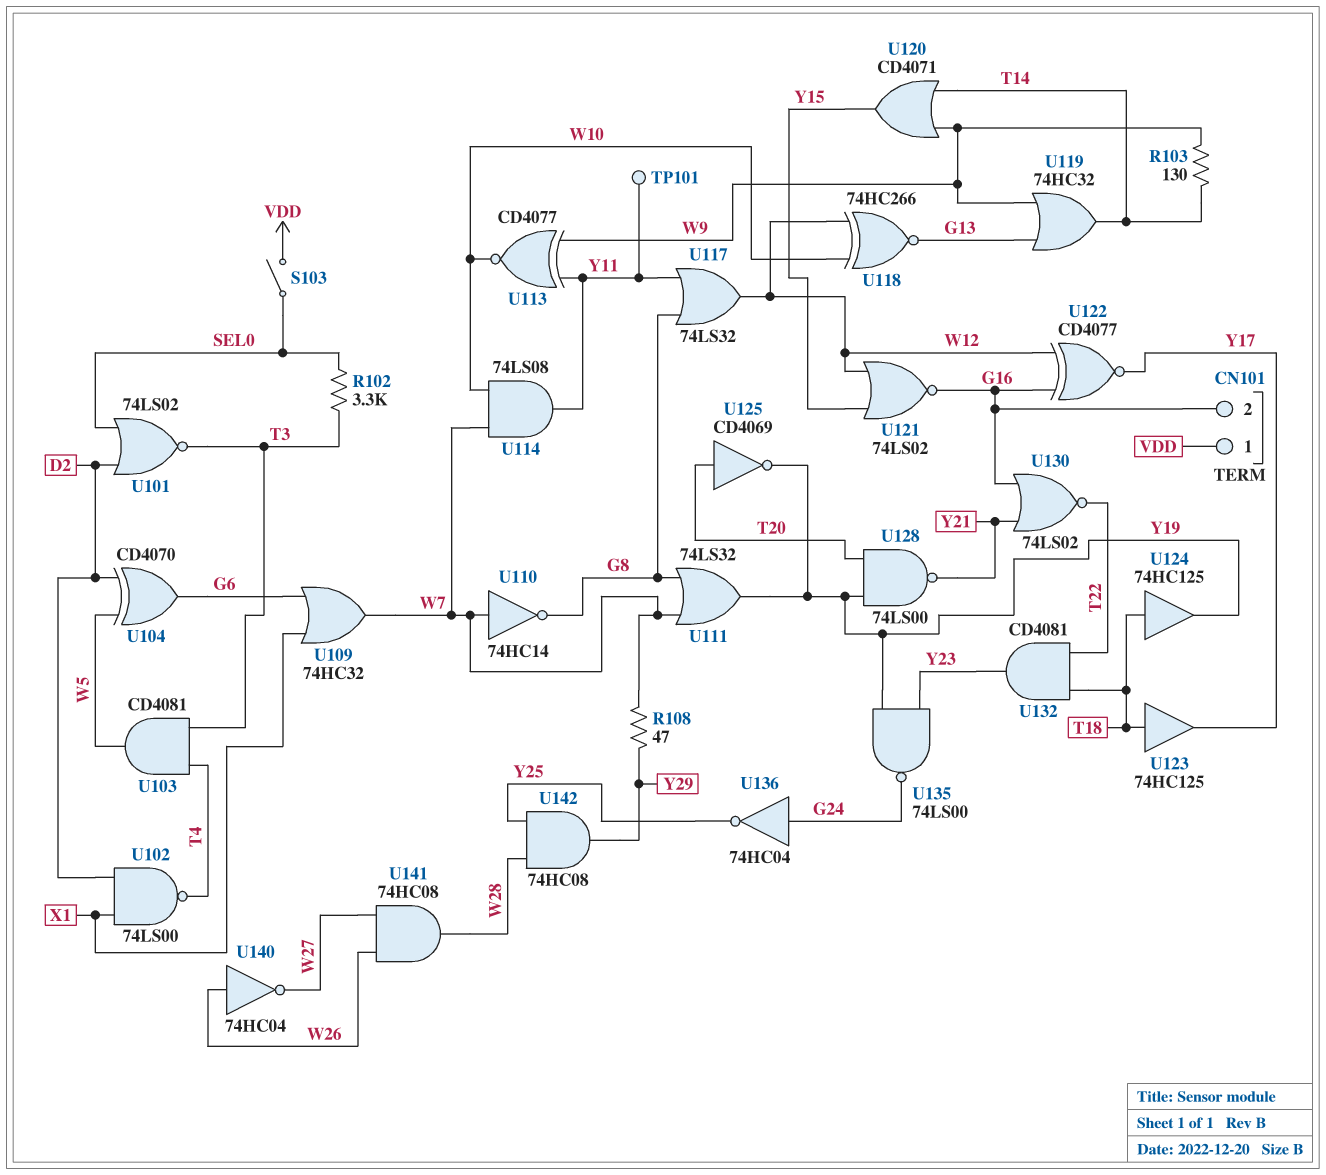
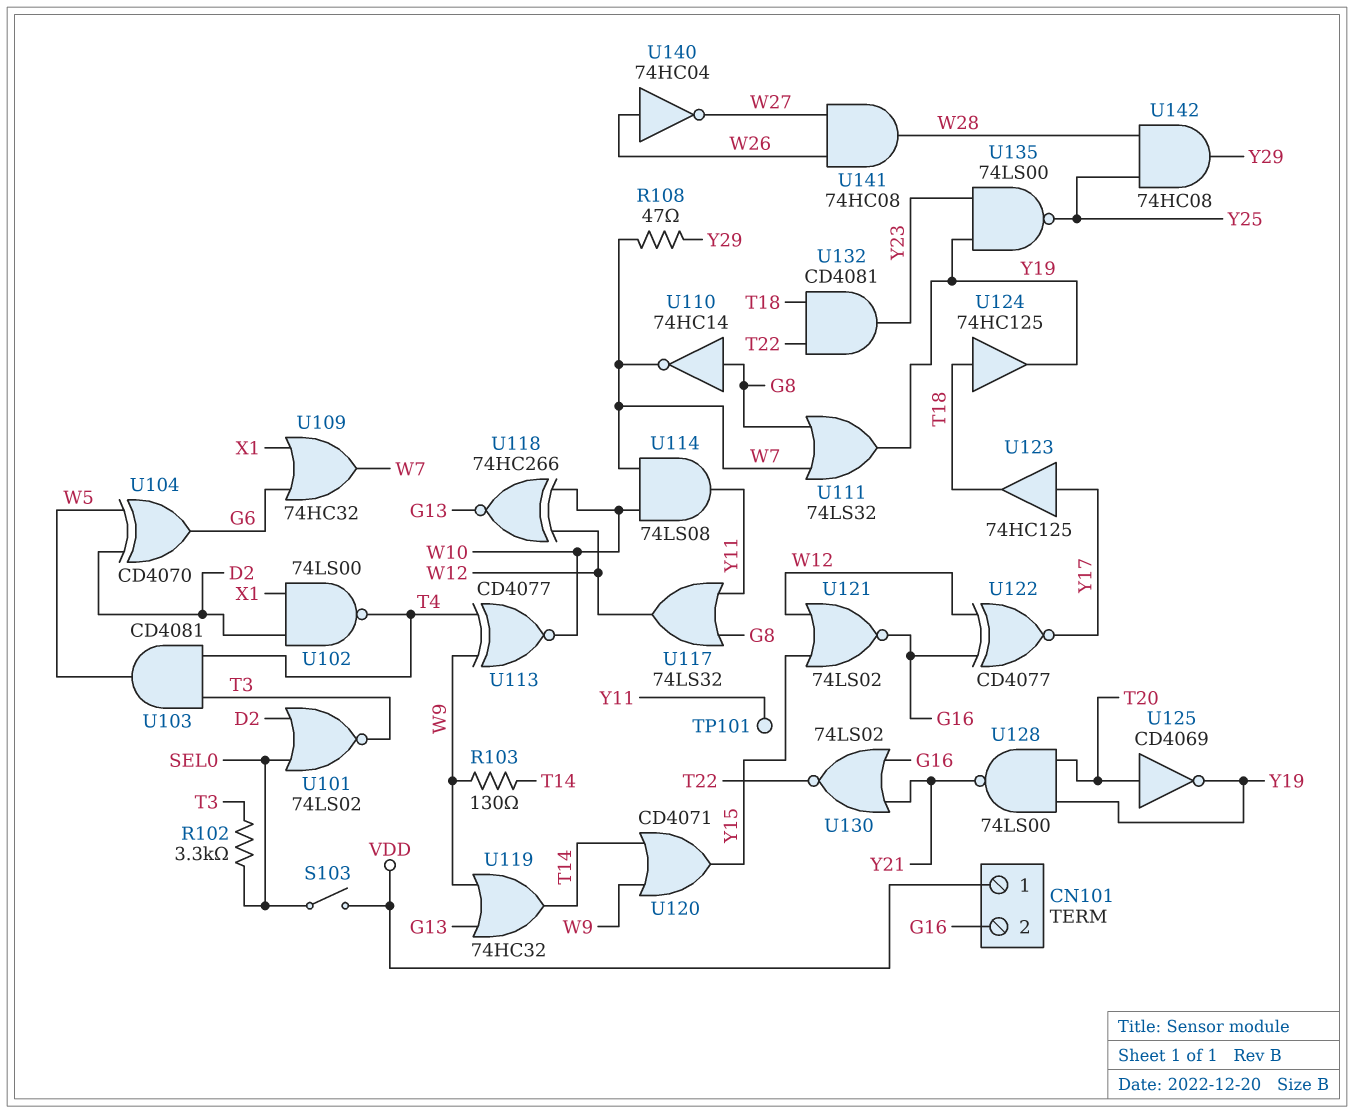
U110: NOT 74HC14 (in W7, out G8) -> NOT 74HC14 (in G8, out W7)
U113: XNOR CD4077 (in W9, in Y11, out W10) -> XNOR CD4077 (in T4, in W9, out W10)
U123: buffer 74HC125 (in T18, out Y17) -> buffer 74HC125 (in Y17, out T18)
U135: NAND 74LS00 (in Y19, in Y23, out G24) -> NAND 74LS00 (in Y19, in Y23, out Y25)
U136: NOT 74HC04 (in G24, out Y25) -> none

